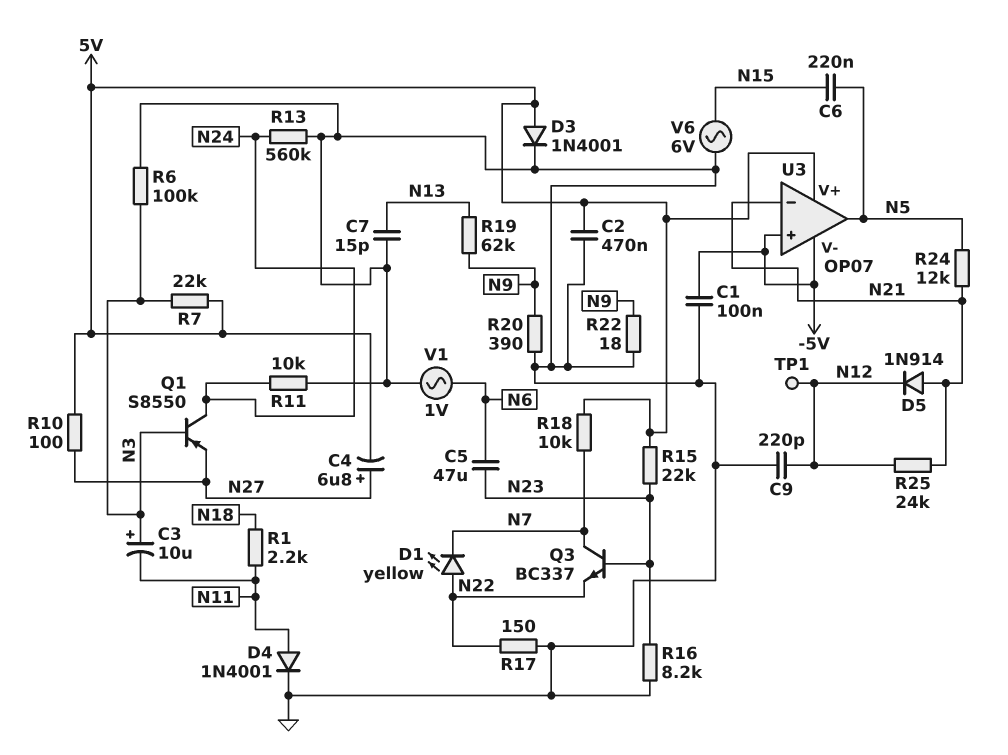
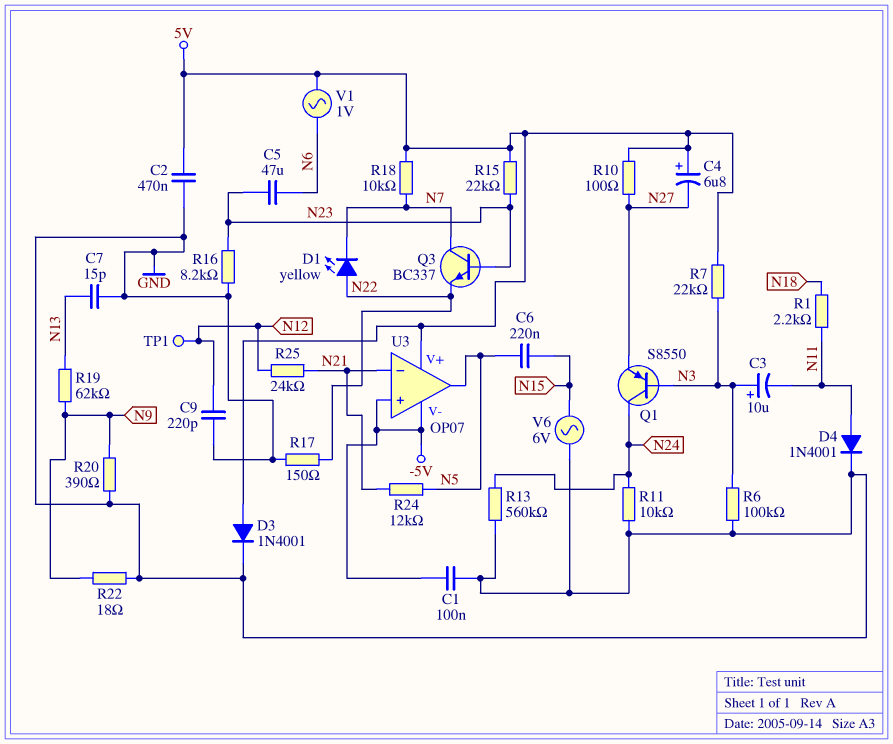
C4: 6.8uF (plus N27, minus 5V) -> 6.8uF (plus 5V, minus N27)
D5: diode 1N914 (A N21, K N12) -> none
V1: AC 1V (GND, N6) -> AC 1V (5V, N6)

